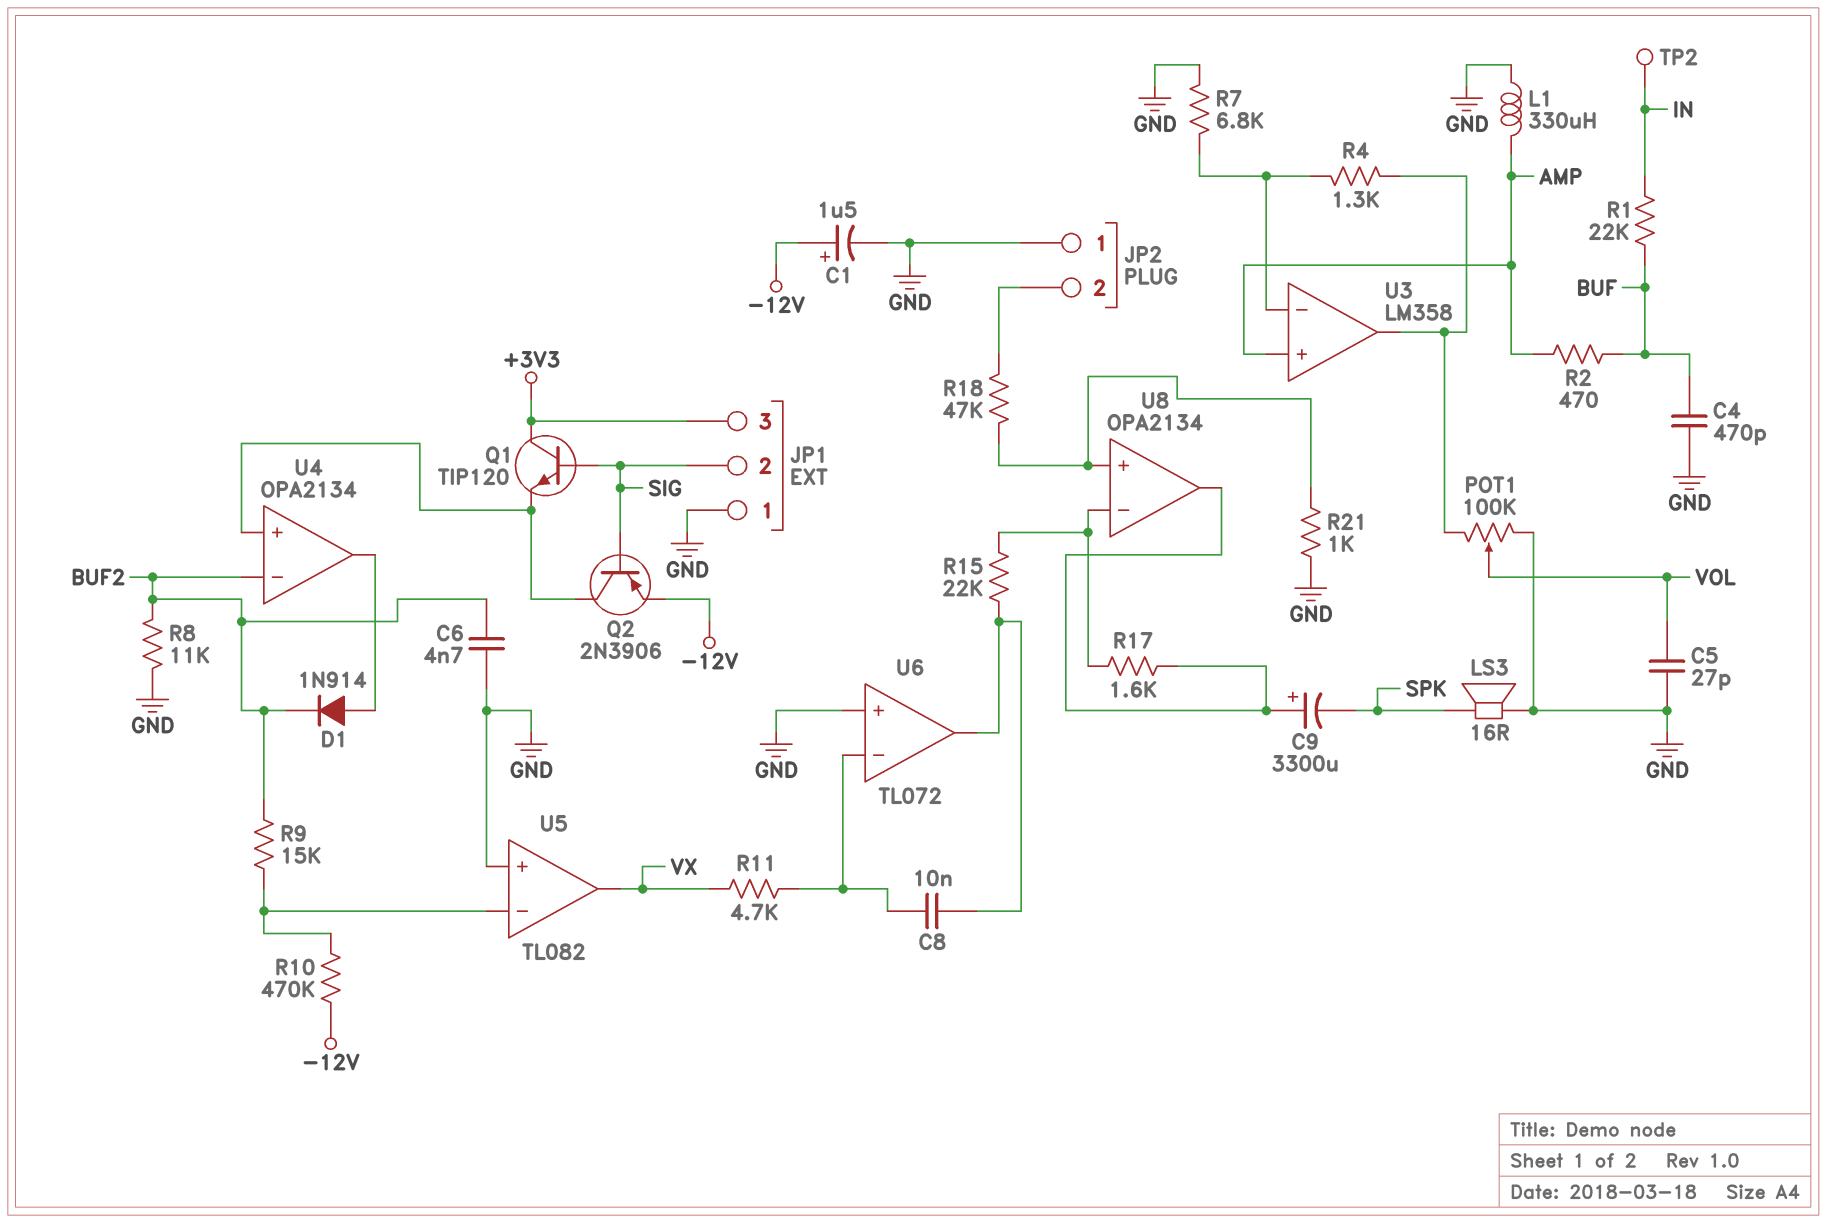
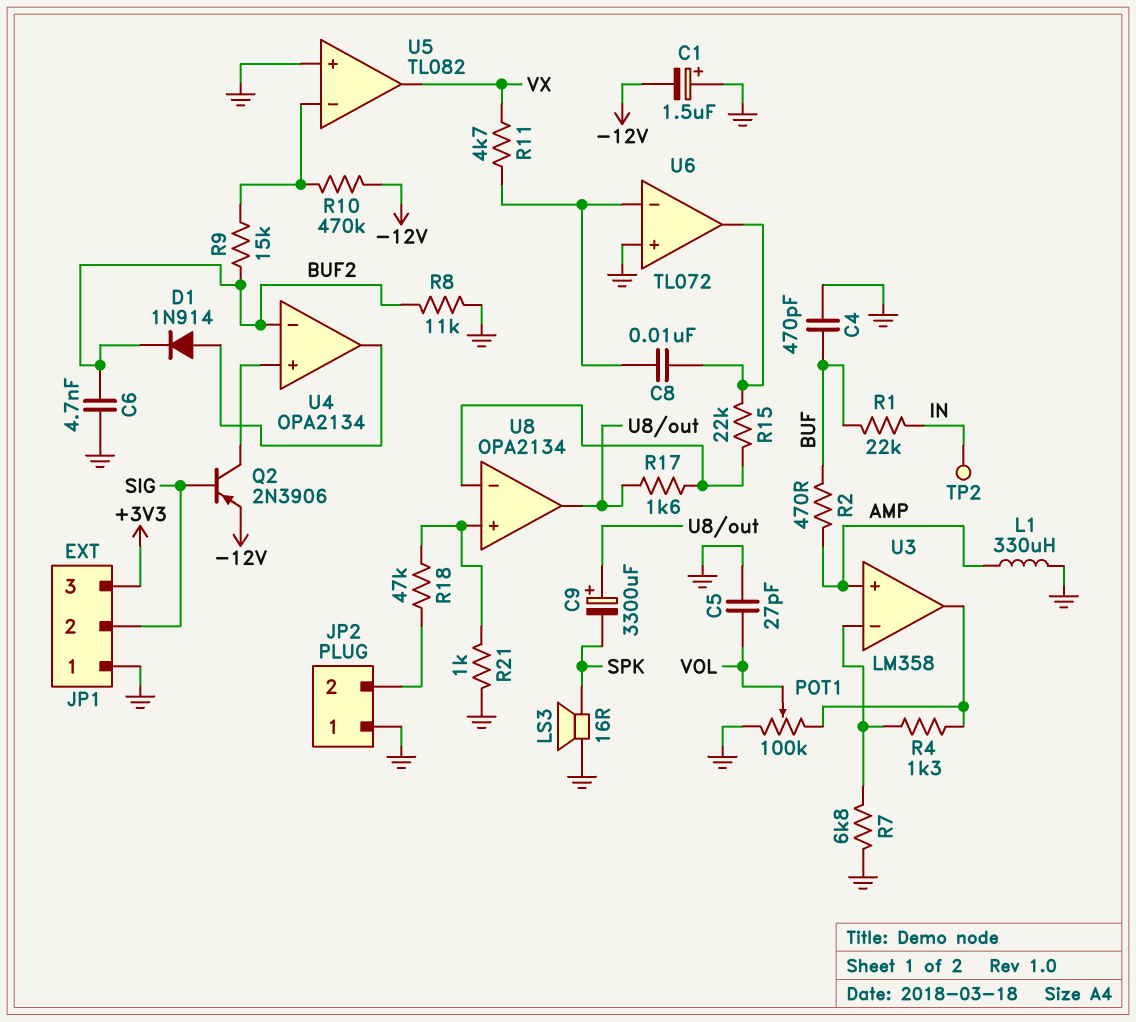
C1: 1.5uF (plus -12V, minus GND) -> 1.5uF (plus GND, minus -12V)
Q1: NPN TIP120 (B SIG, C +3V3, E U4/in+) -> none

